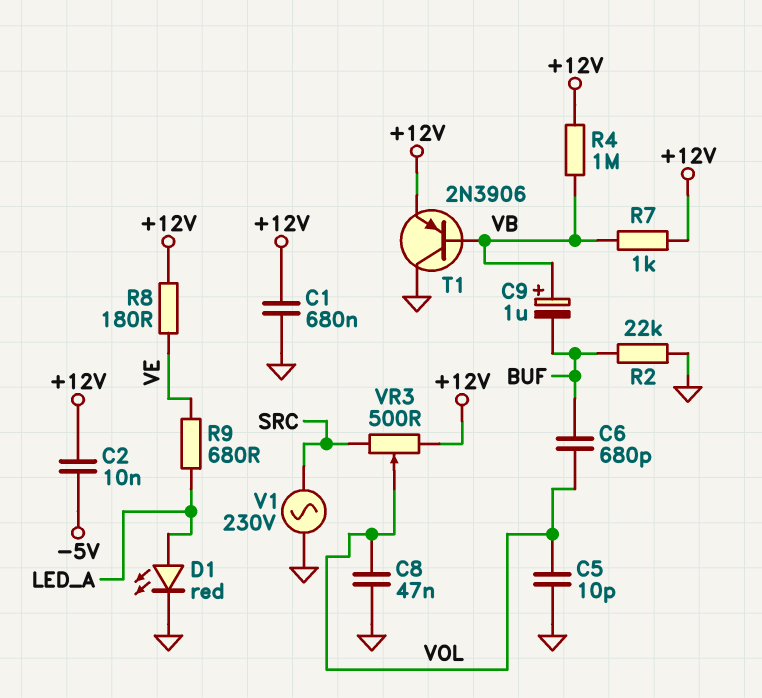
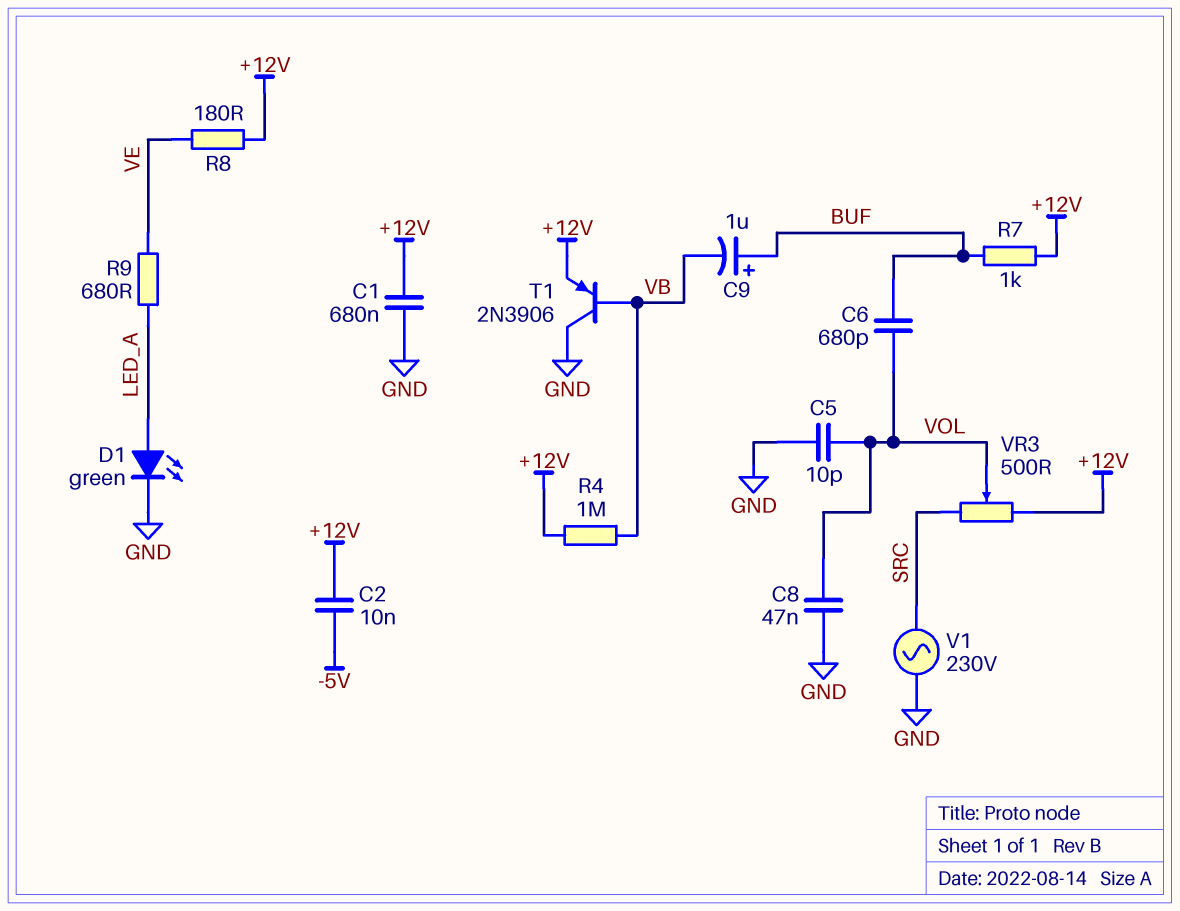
C9: 1uF (plus VB, minus BUF) -> 1uF (plus BUF, minus VB)
D1: LED red (A LED_A, K GND) -> LED green (A LED_A, K GND)
R2: 22k (BUF, GND) -> none
R7: 1k (+12V, VB) -> 1k (+12V, BUF)

